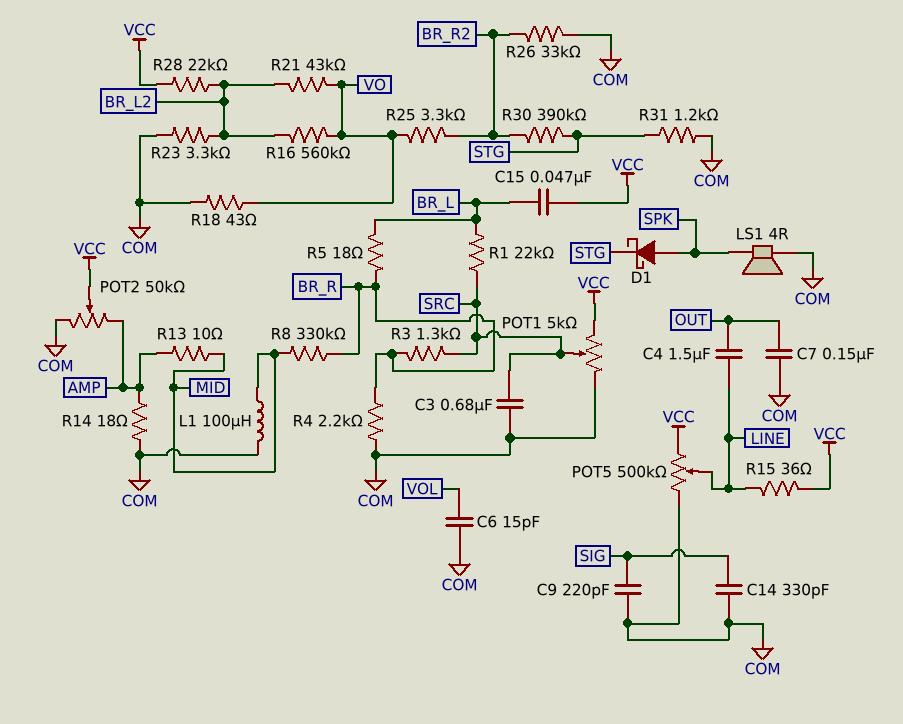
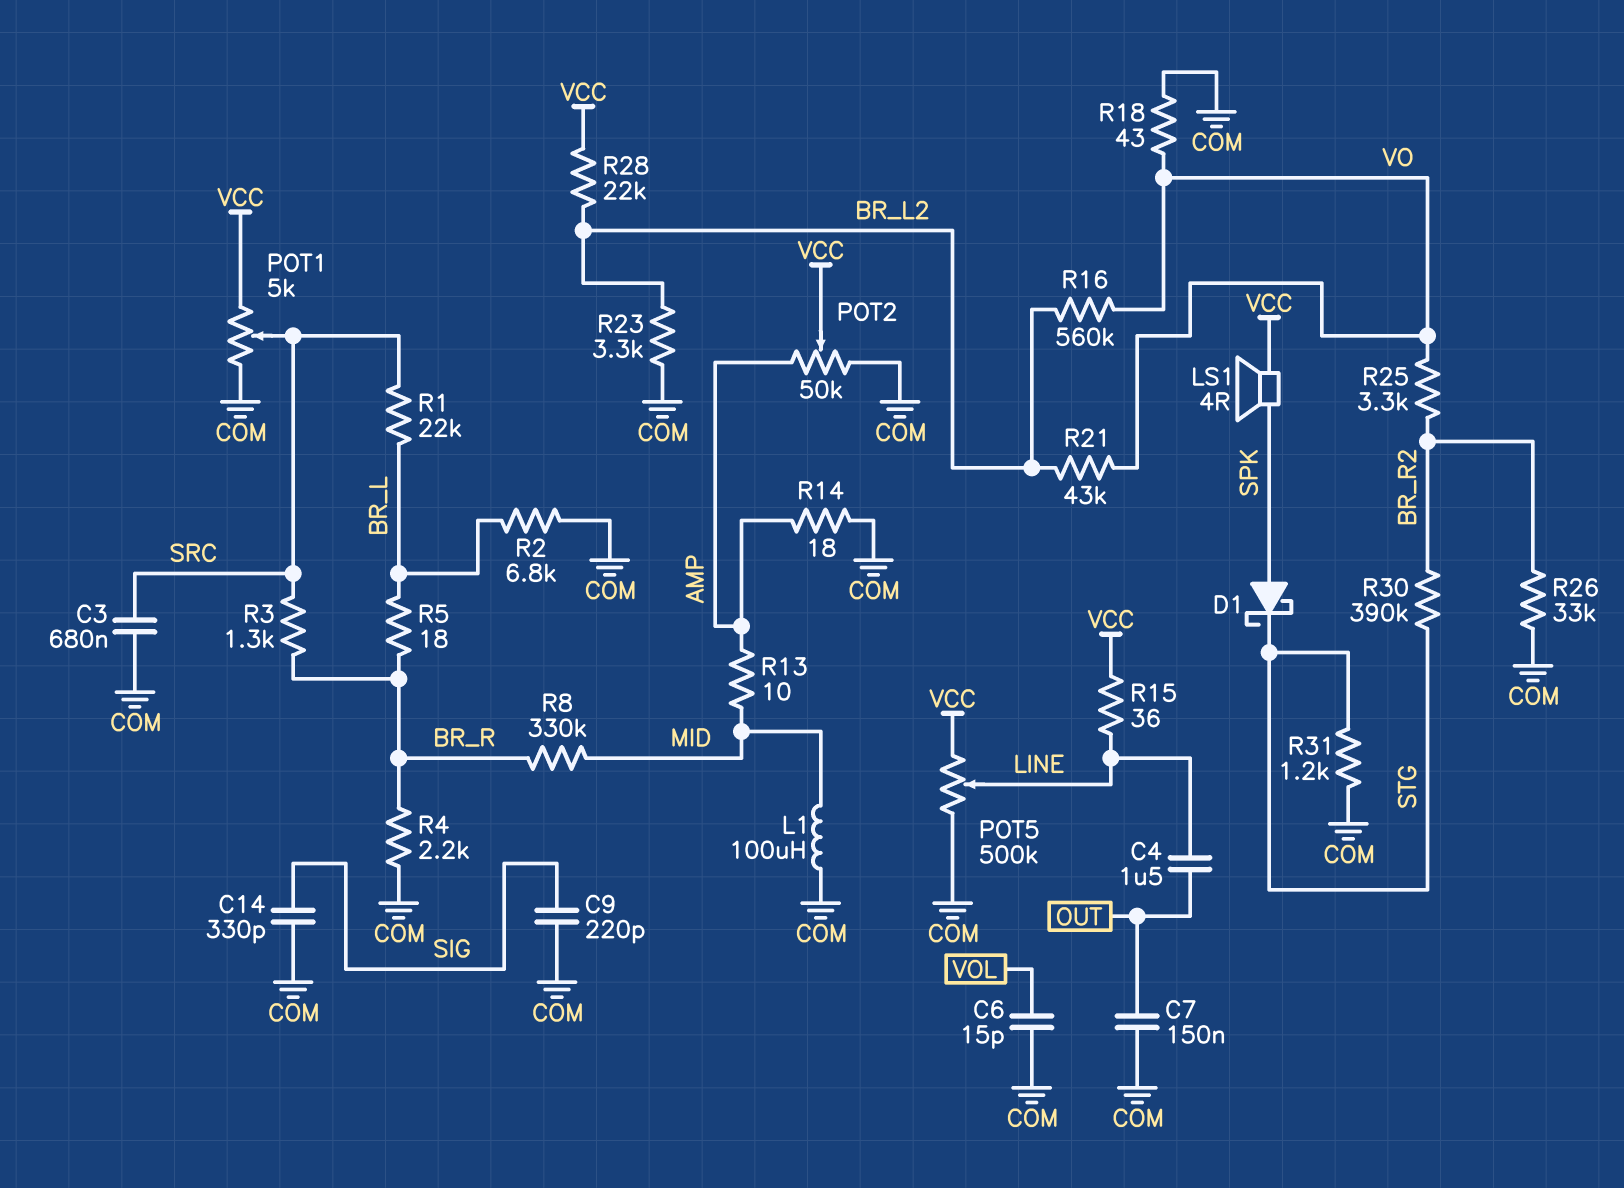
C15: 47nF (BR_L, VCC) -> none
LS1: speaker 4R (COM, SPK) -> speaker 4R (SPK, VCC)
R2: none -> 6.8k (BR_L, COM)

